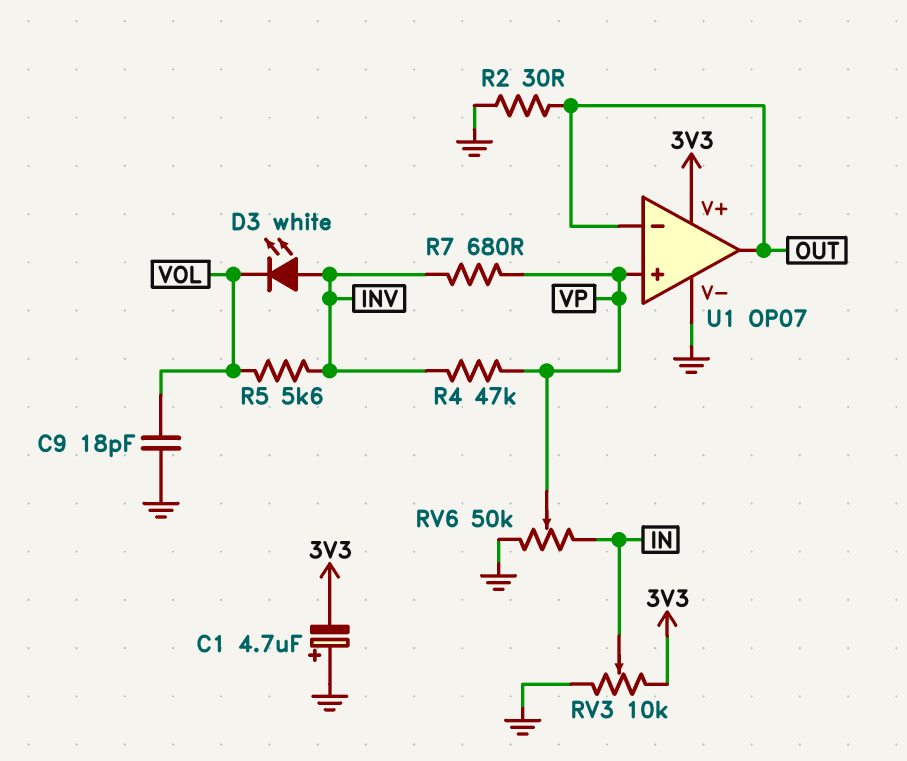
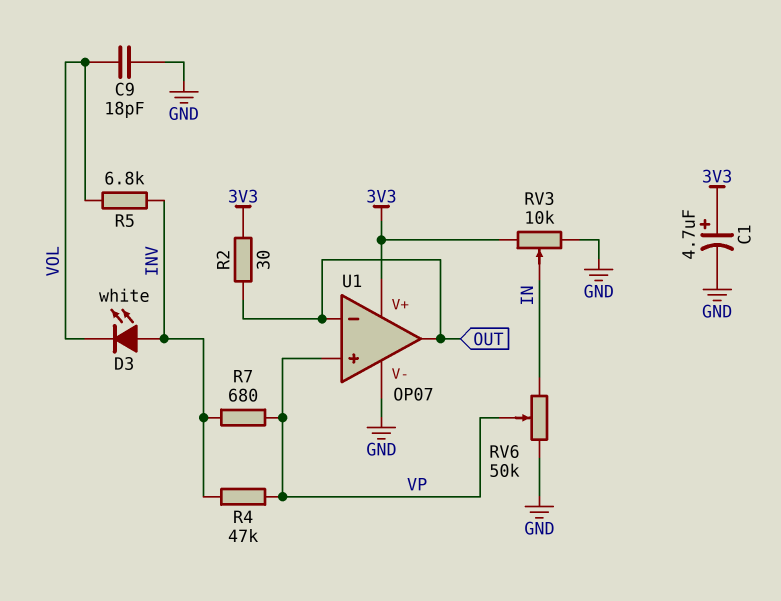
C1: 4.7uF (plus GND, minus 3V3) -> 4.7uF (plus 3V3, minus GND)
R2: 30 (GND, OUT) -> 30 (3V3, OUT)
R5: 5.6k (INV, VOL) -> 6.8k (INV, VOL)

